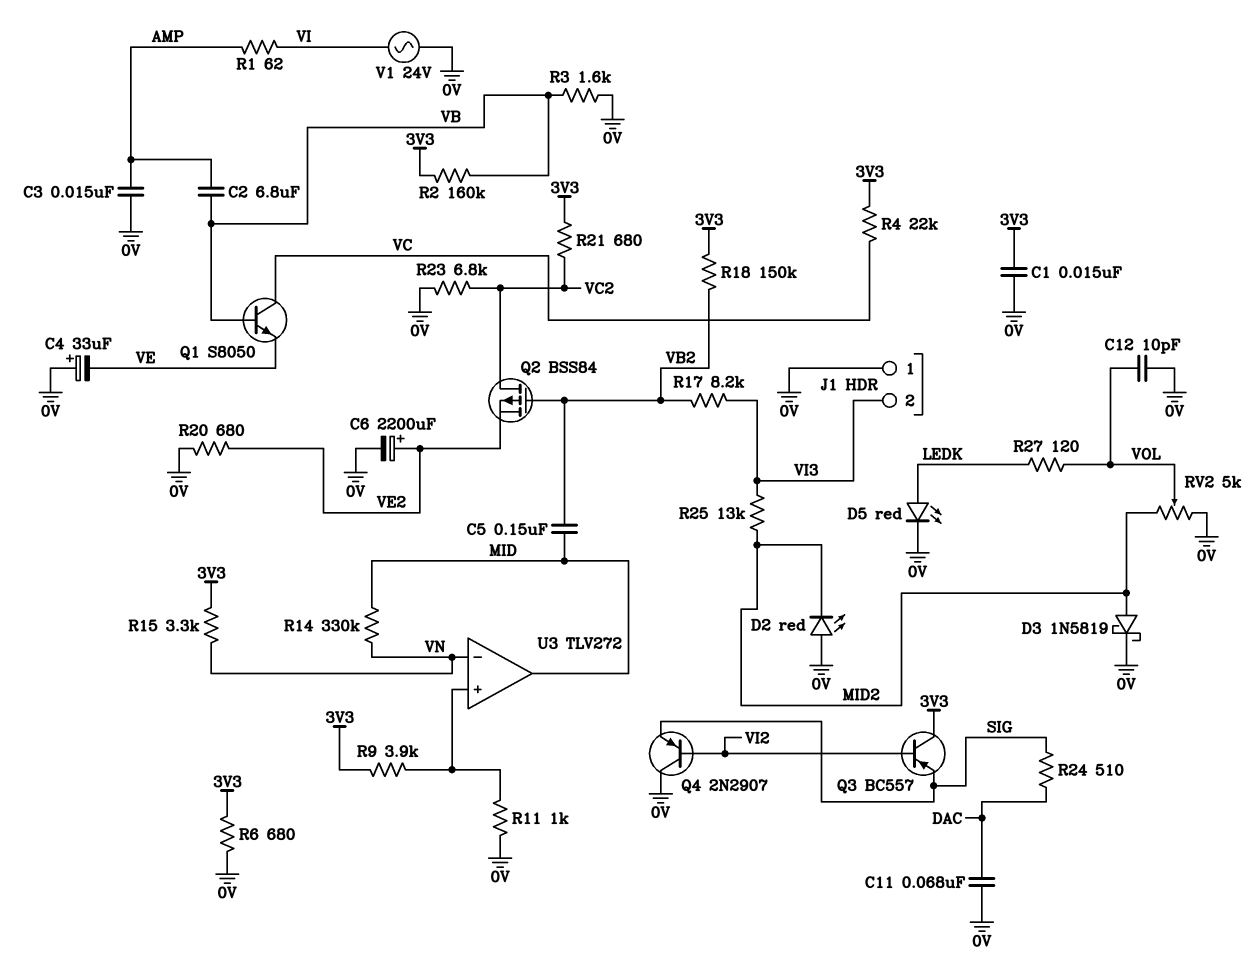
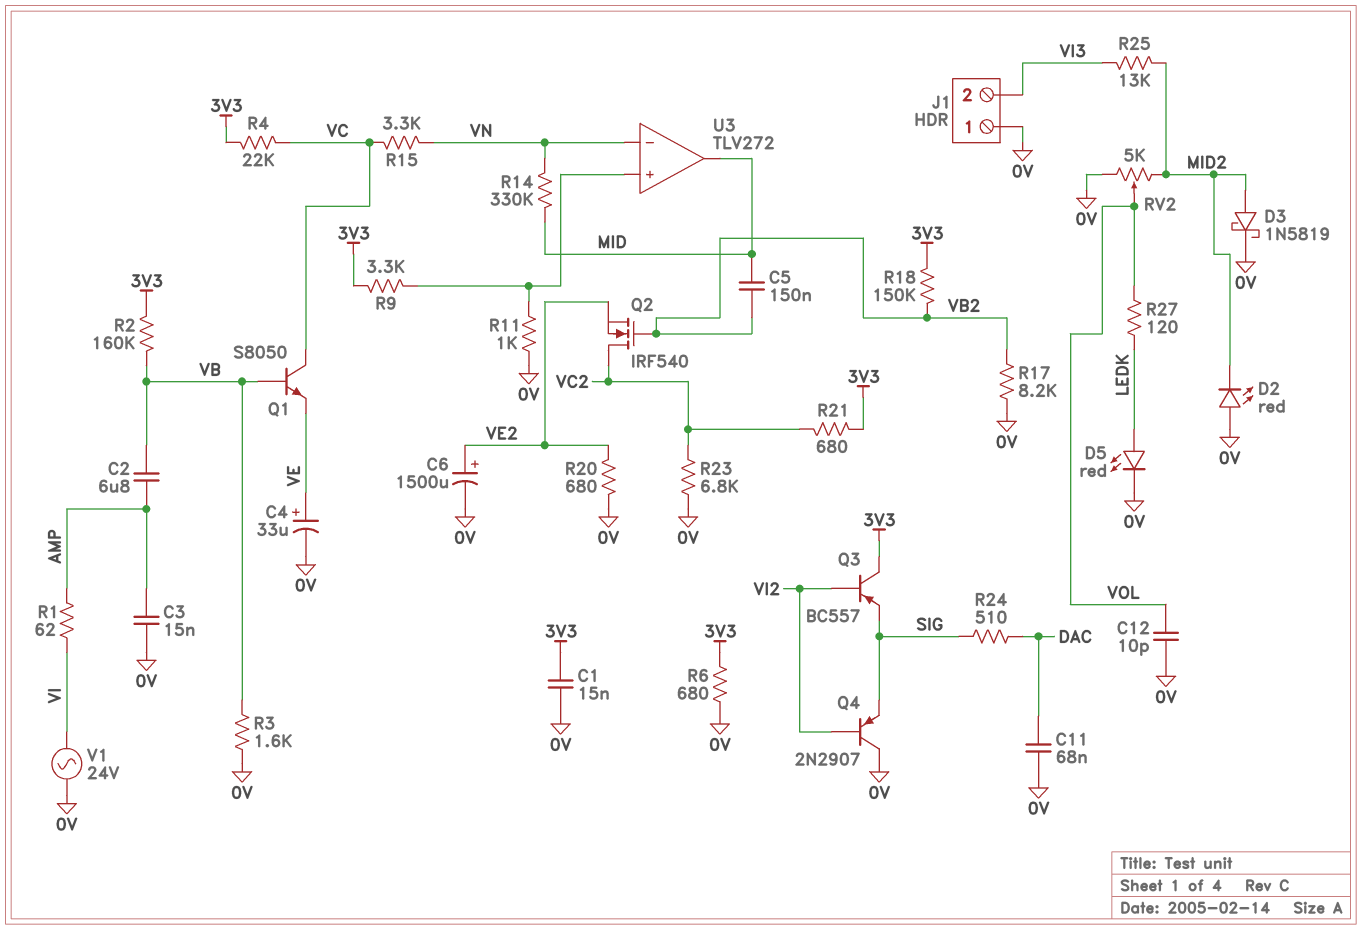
C4: 33uF (plus 0V, minus VE) -> 33uF (plus VE, minus 0V)
C6: 2200uF (plus VE2, minus 0V) -> 1500uF (plus VE2, minus 0V)
Q2: PMOS BSS84 (G VB2, D VC2, S VE2) -> NMOS IRF540 (G VB2, D VC2, S VE2)
R9: 3.9k (3V3, U3/in+) -> 3.3k (3V3, U3/in+)
R15: 3.3k (3V3, VN) -> 3.3k (VC, VN)
R17: 8.2k (VB2, VI3) -> 8.2k (0V, VB2)

